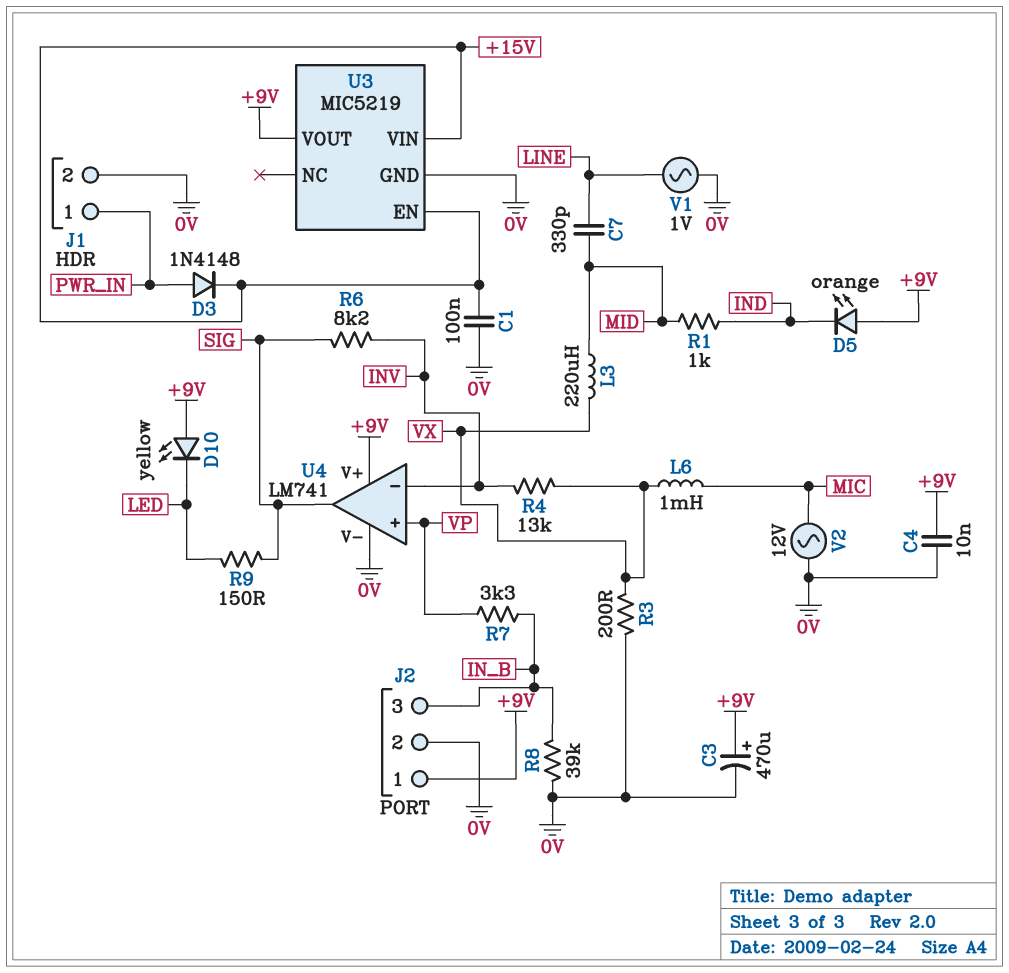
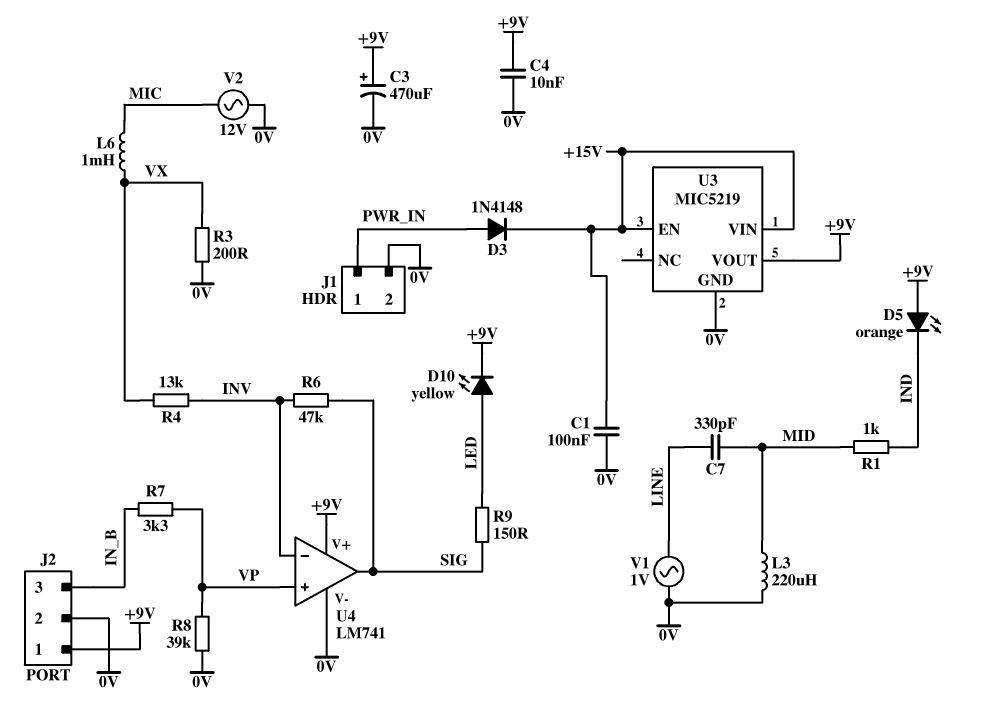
D10: LED yellow (A +9V, K LED) -> LED yellow (A LED, K +9V)
L3: 220uH (MID, VX) -> 220uH (0V, MID)
R6: 8.2k (INV, SIG) -> 47k (INV, SIG)
R8: 39k (0V, IN_B) -> 39k (0V, VP)

